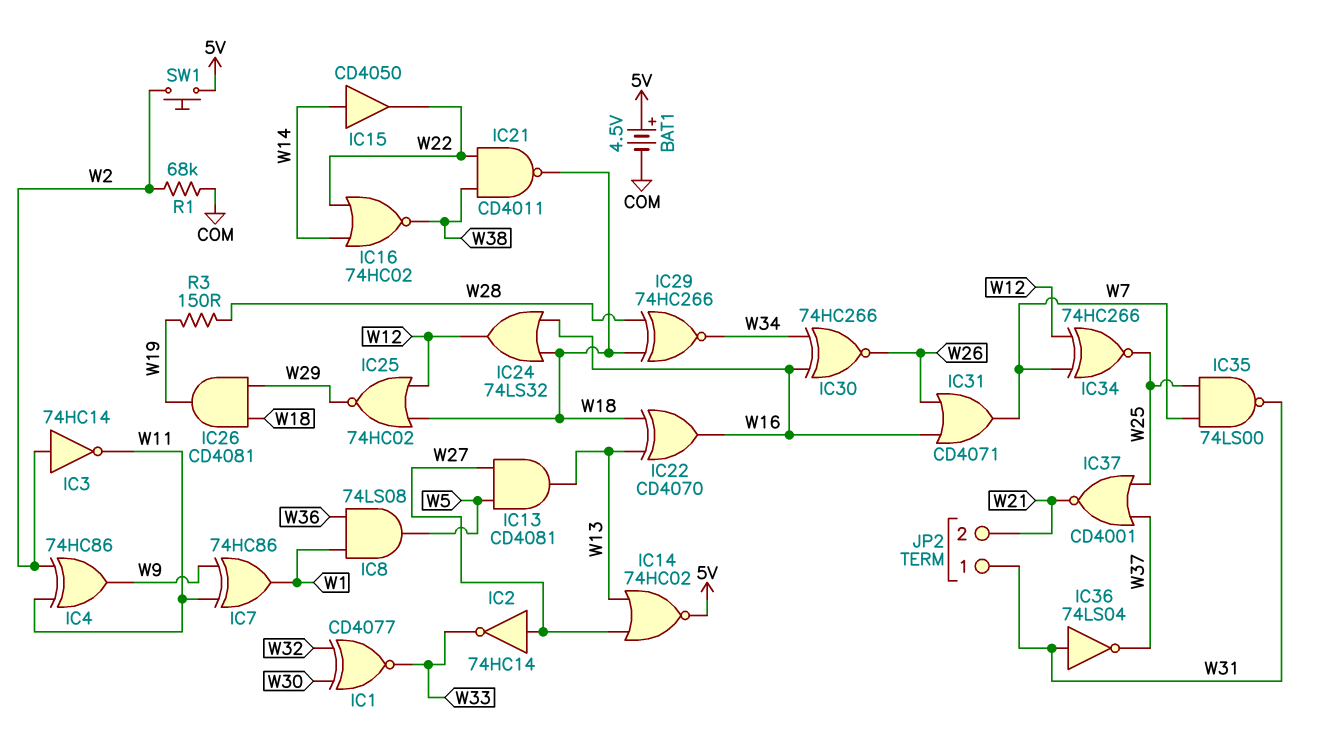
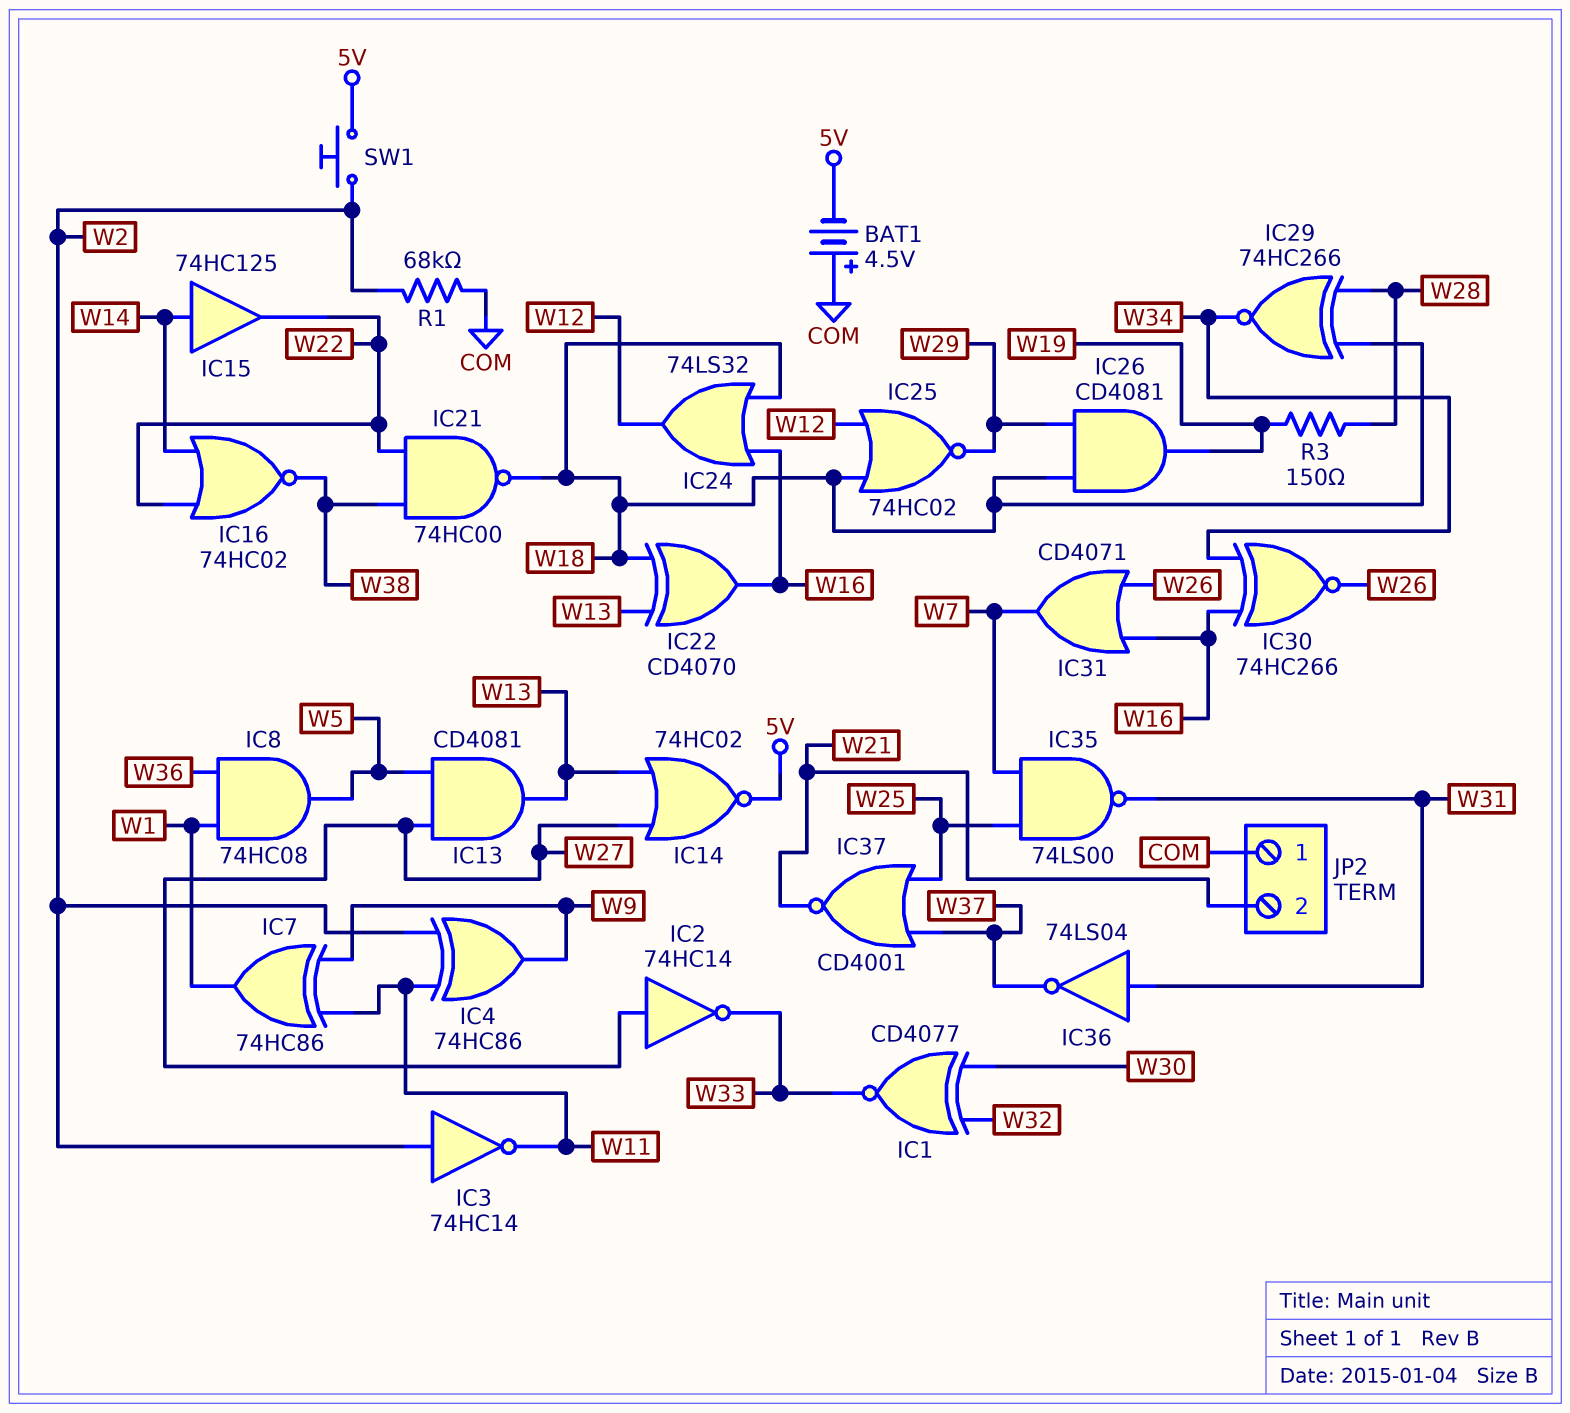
BAT1: 4.5V (plus 5V, minus COM) -> 4.5V (plus COM, minus 5V)
IC8: AND 74LS08 (in W1, in W36, out W5) -> AND 74HC08 (in W1, in W36, out W5)
IC15: buffer CD4050 (in W14, out W22) -> buffer 74HC125 (in W14, out W22)
IC21: NAND CD4011 (in W22, in W38, out W18) -> NAND 74HC00 (in W22, in W38, out W18)
IC34: XNOR 74HC266 (in W7, in W12, out W25) -> none
JP2 pin 1: W31 -> COM

